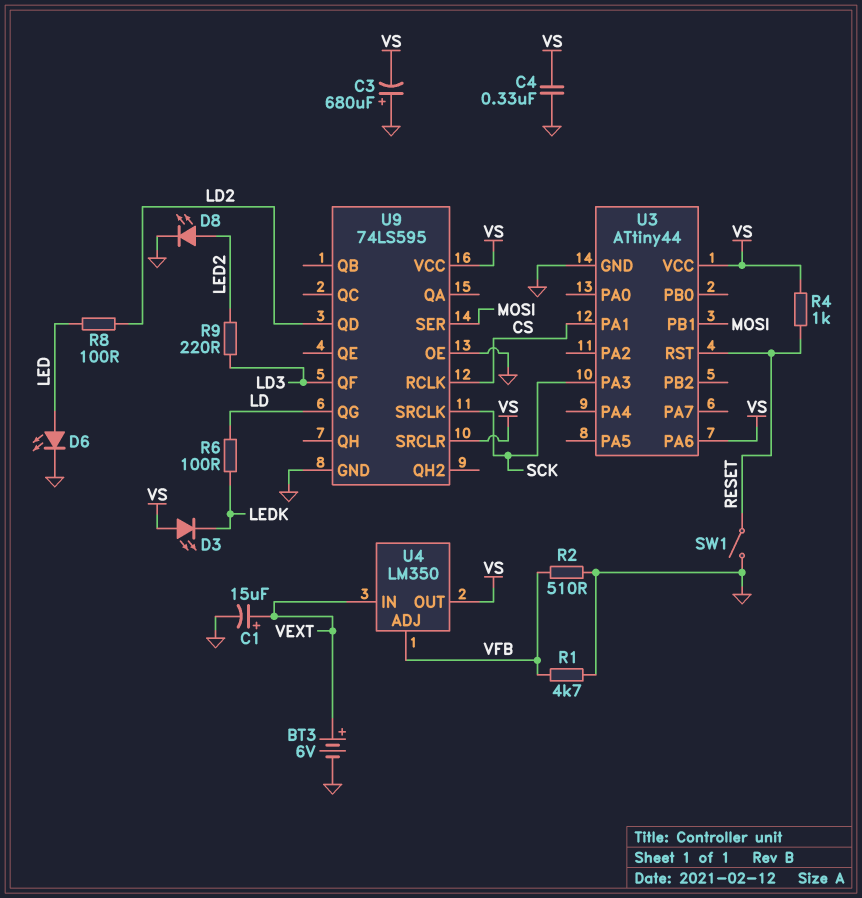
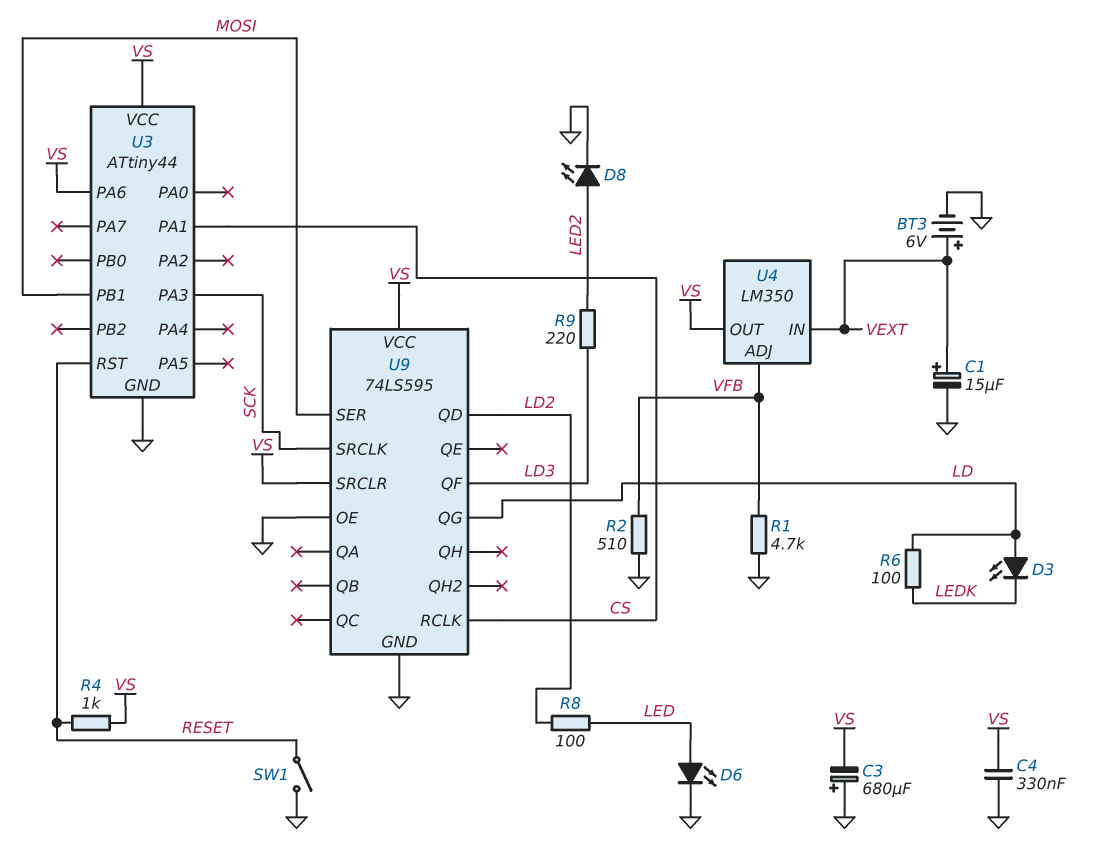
D3: LED (A VS, K LEDK) -> LED (A LD, K LEDK)

